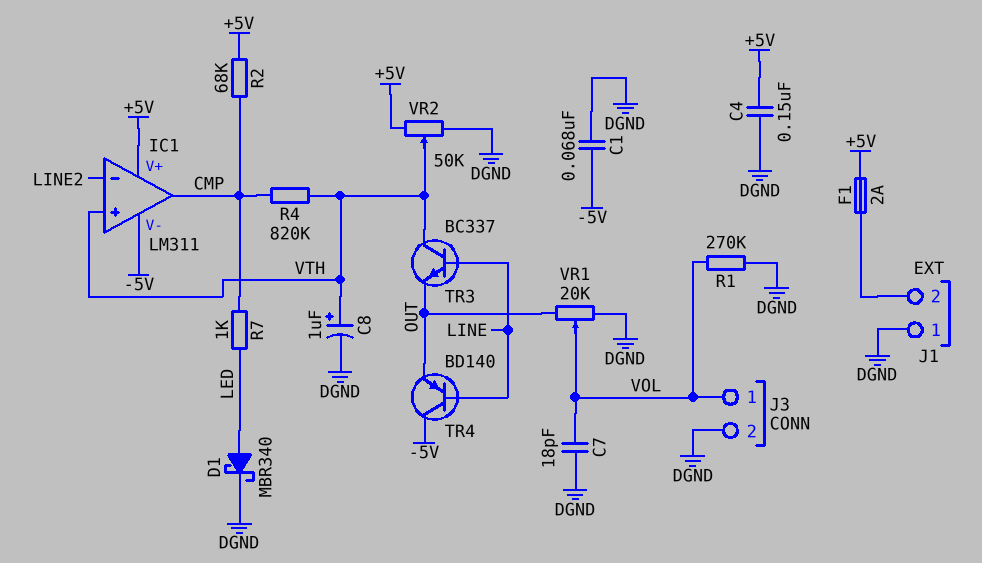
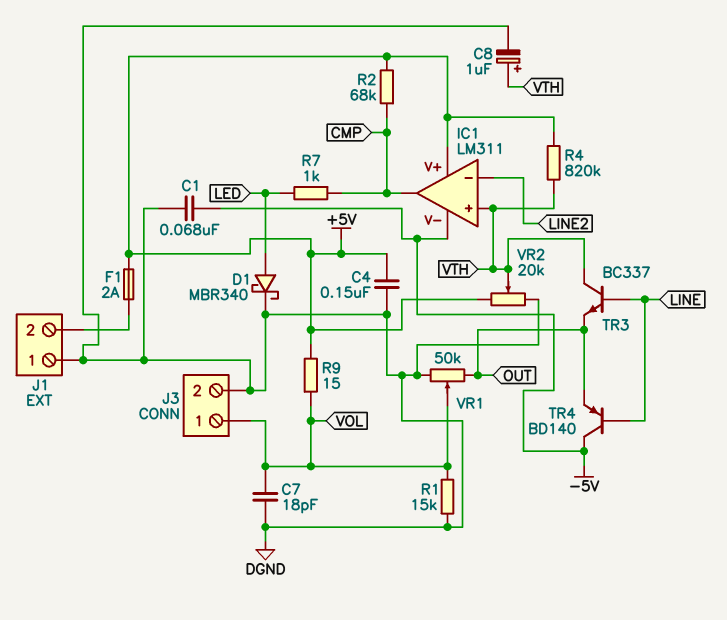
R1: 270k (DGND, VOL) -> 15k (DGND, VOL)
R4: 820k (CMP, VTH) -> 820k (+5V, VTH)
R9: none -> 15 (+5V, VOL)
VR1: 20k (DGND, OUT, wiper VOL) -> 50k (DGND, OUT, wiper VOL)
VR2: 50k (+5V, DGND, wiper VTH) -> 20k (+5V, DGND, wiper VTH)

